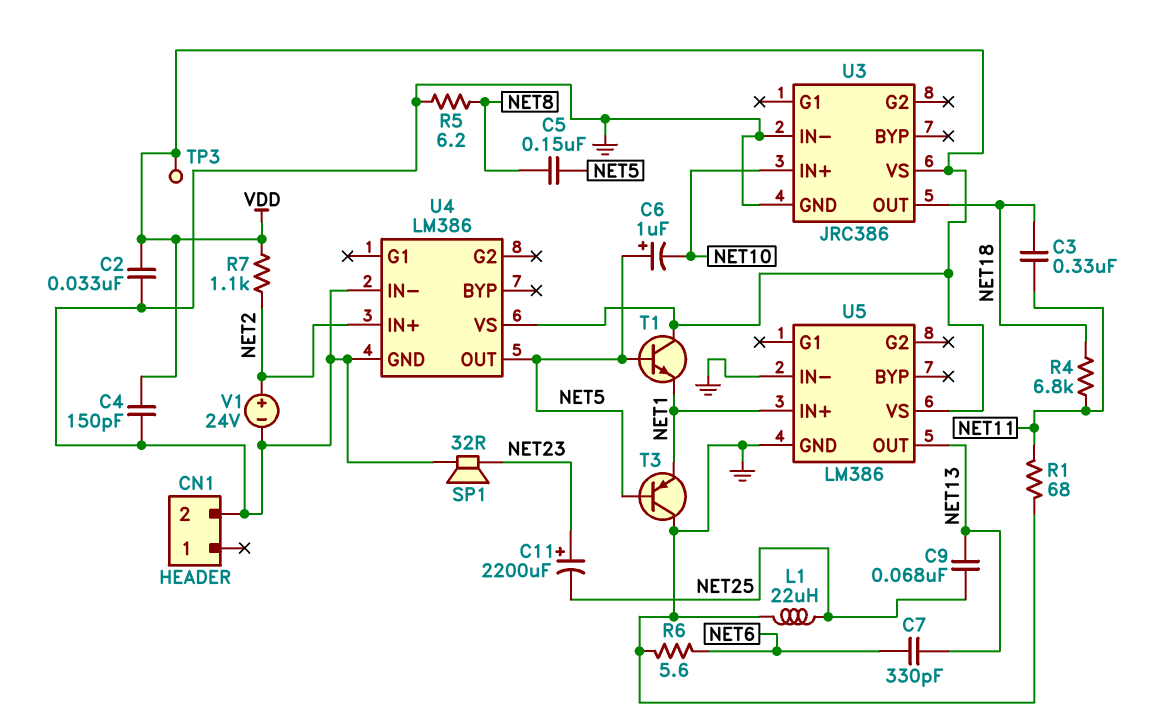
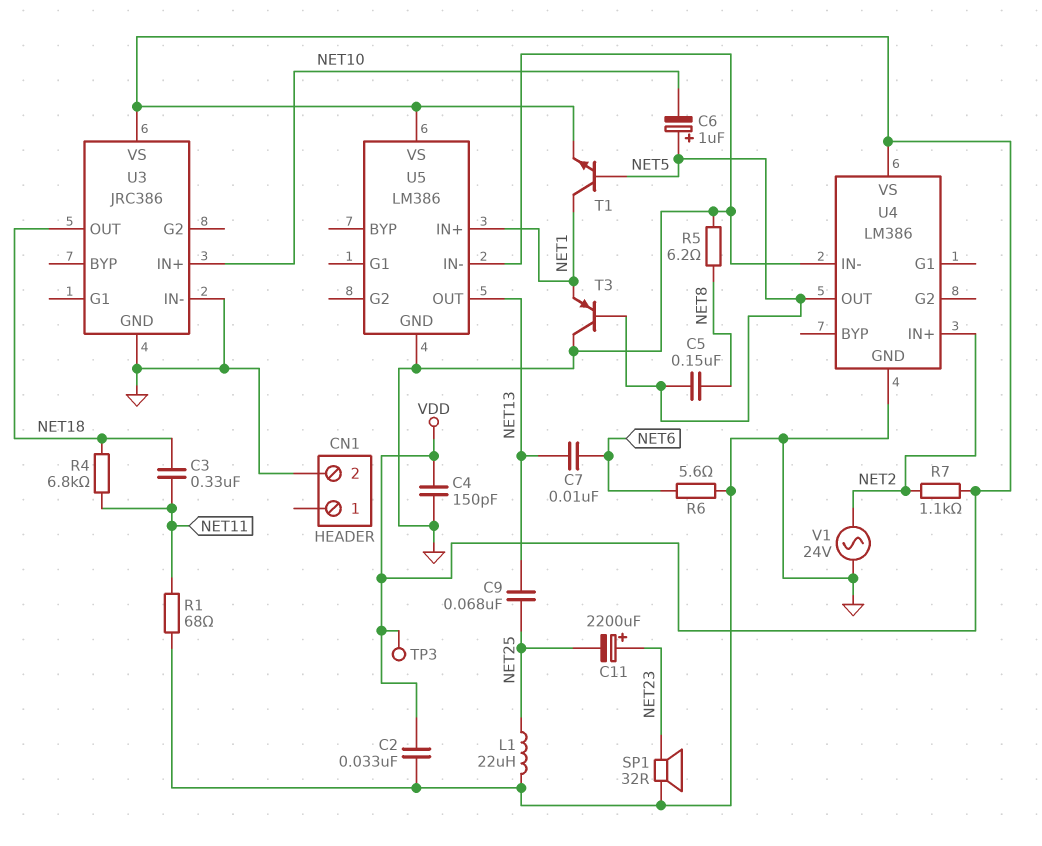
C7: 330pF (NET6, NET13) -> 10nF (NET6, NET13)
T1: NPN (B NET5, C VDD, E NET1) -> NPN (B NET5, C NET1, E VDD)
V1: 24V (plus NET2, minus GND) -> AC 24V (GND, NET2)

